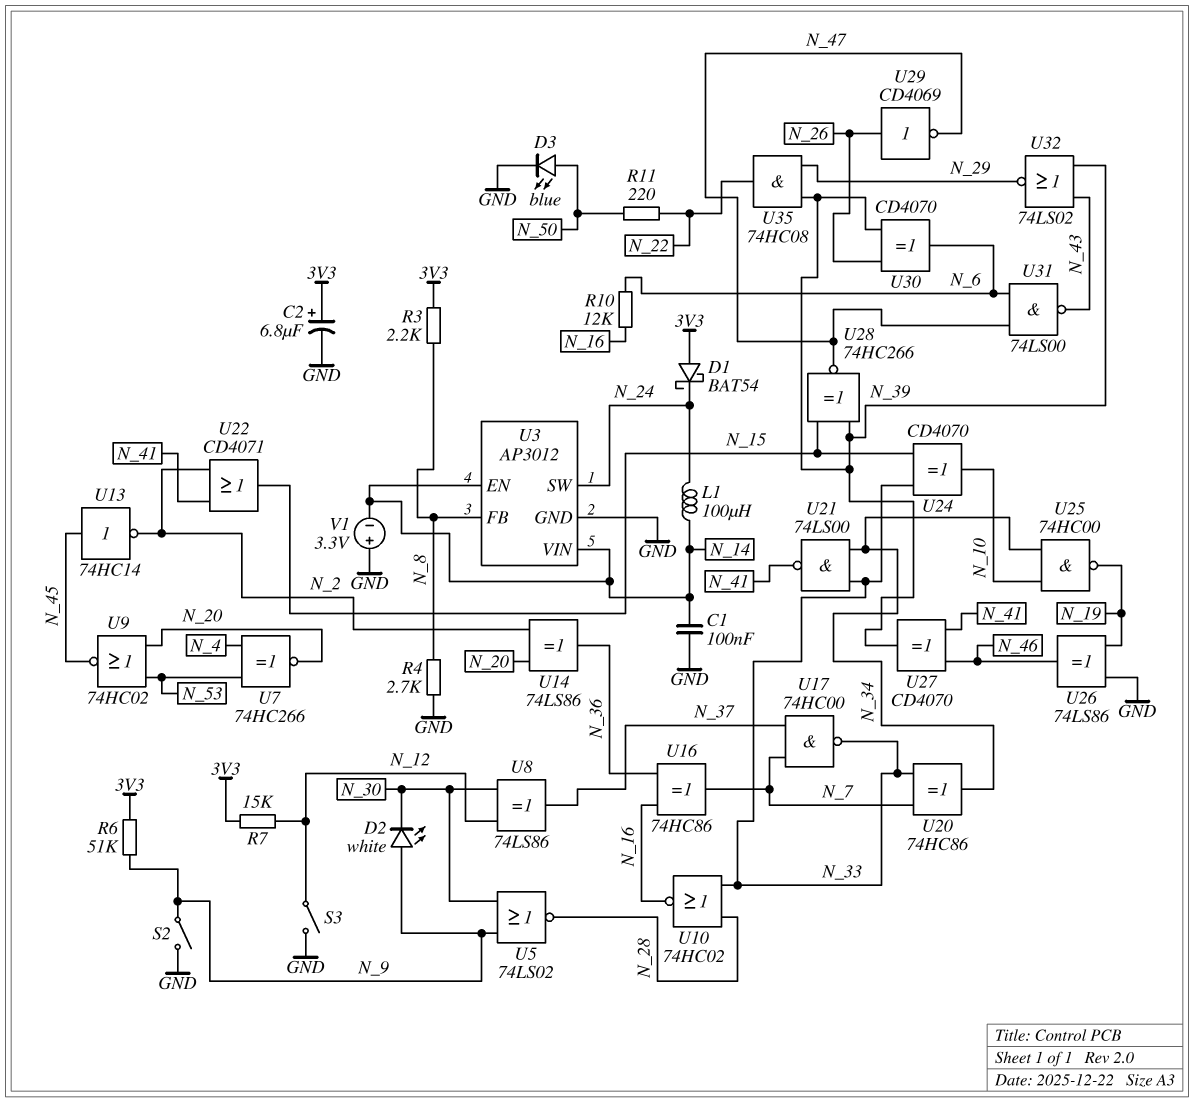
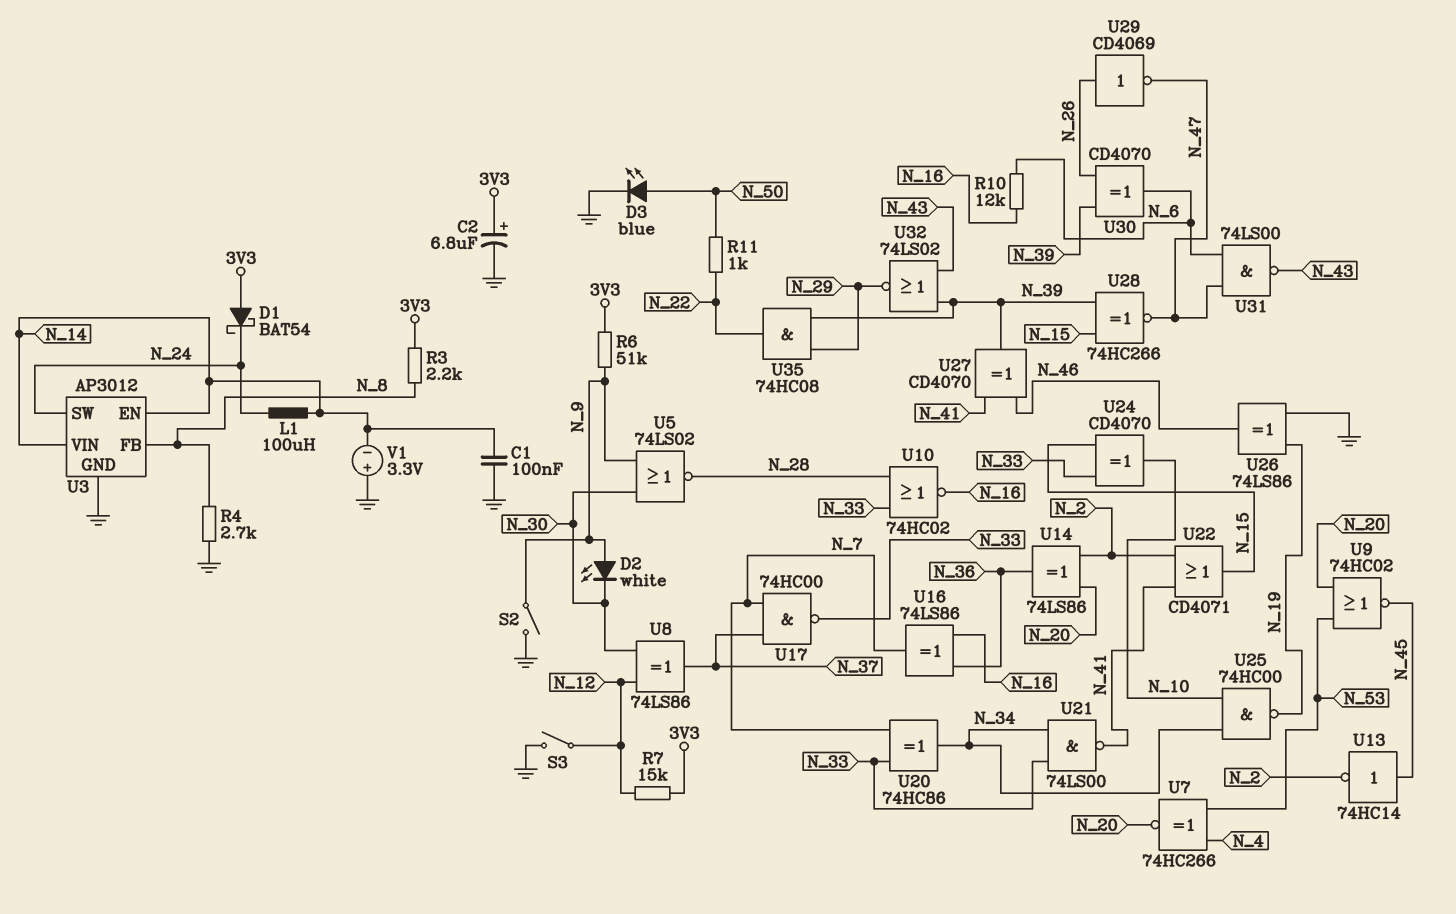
R11: 220 (N_22, N_50) -> 1k (N_22, N_50)
U16: XOR 74HC86 (in N_16, in N_36, out N_7) -> XOR 74LS86 (in N_16, in N_36, out N_7)

